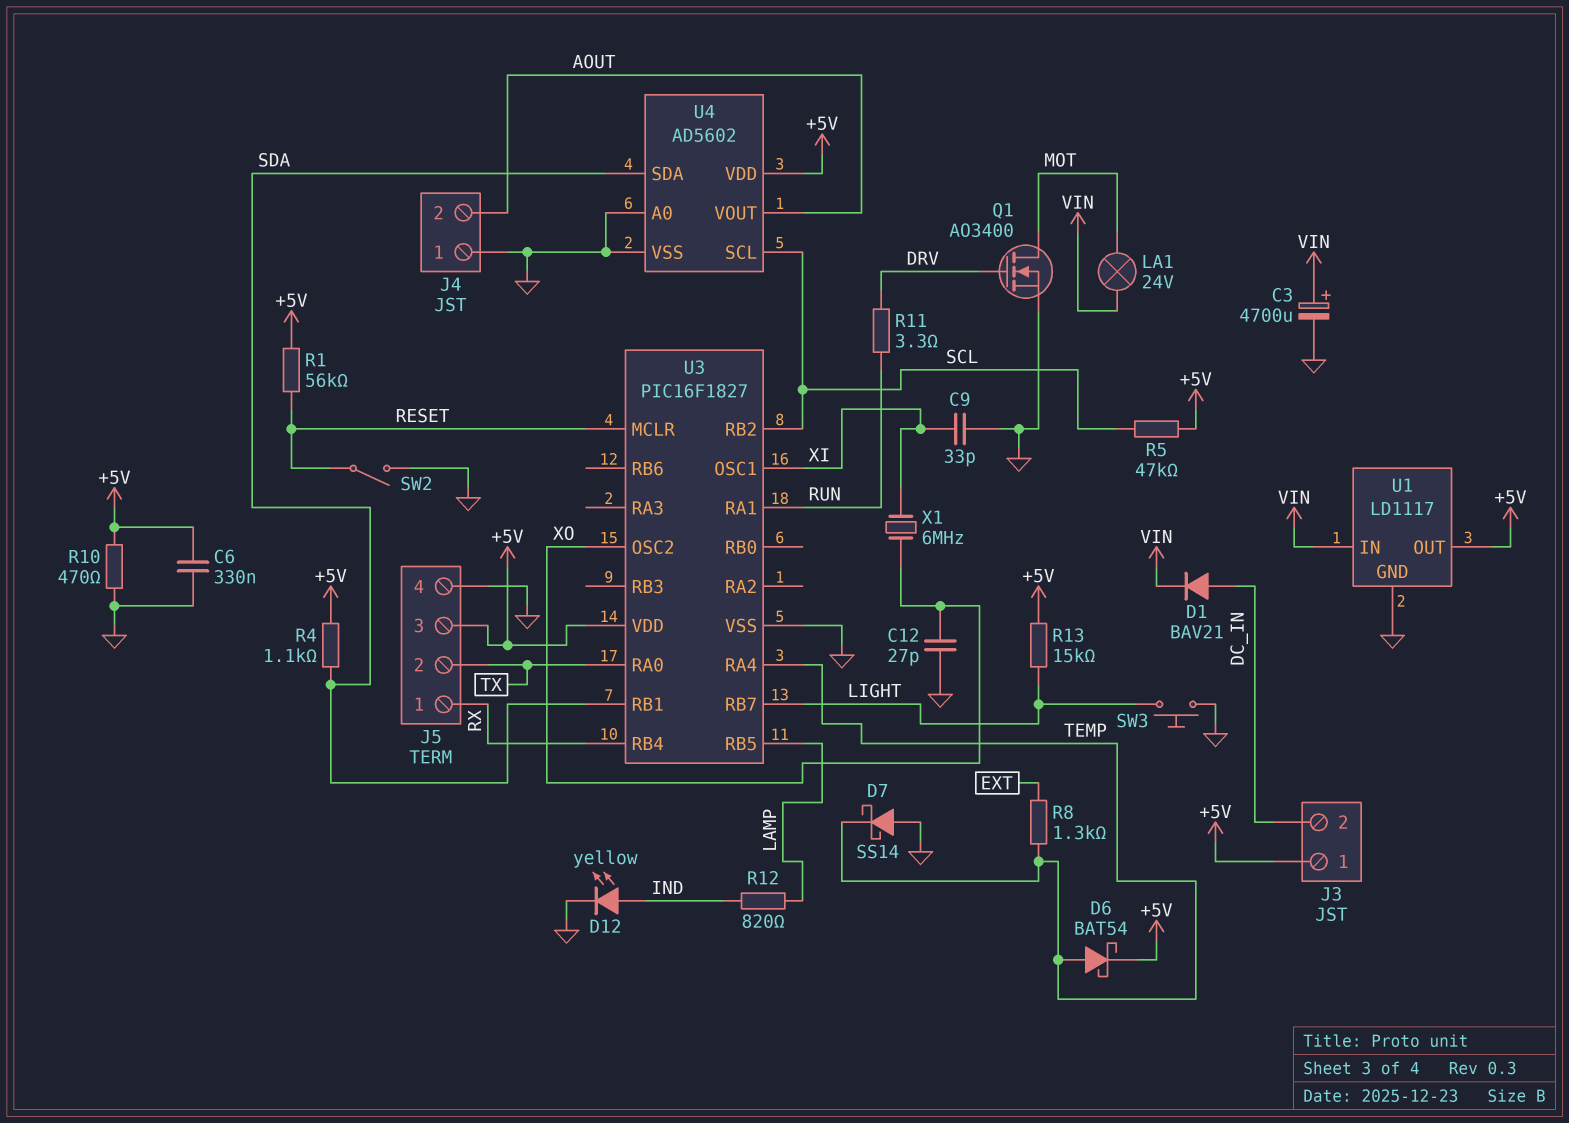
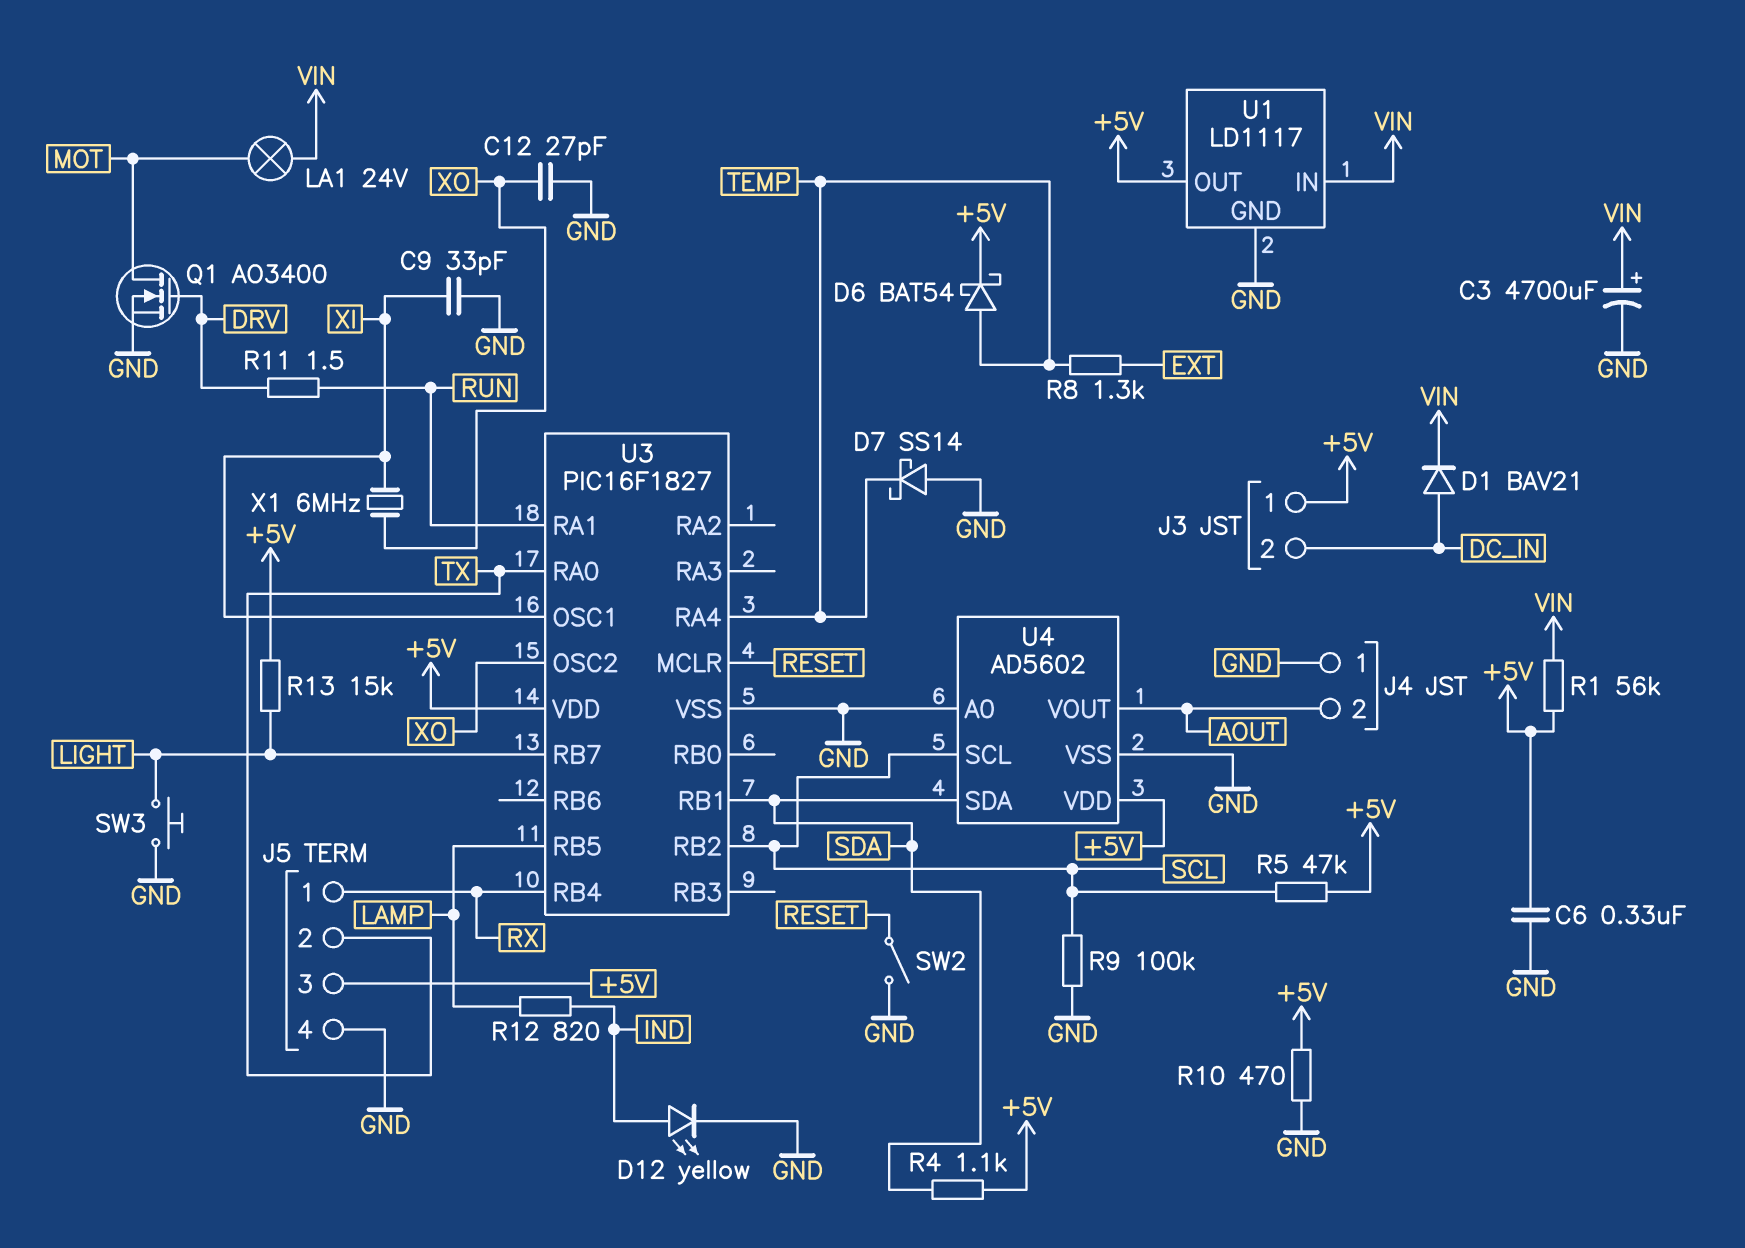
R1: 56k (+5V, RESET) -> 56k (+5V, VIN)
R9: none -> 100k (GND, SCL)
R11: 3.3 (DRV, RUN) -> 1.5 (DRV, RUN)

